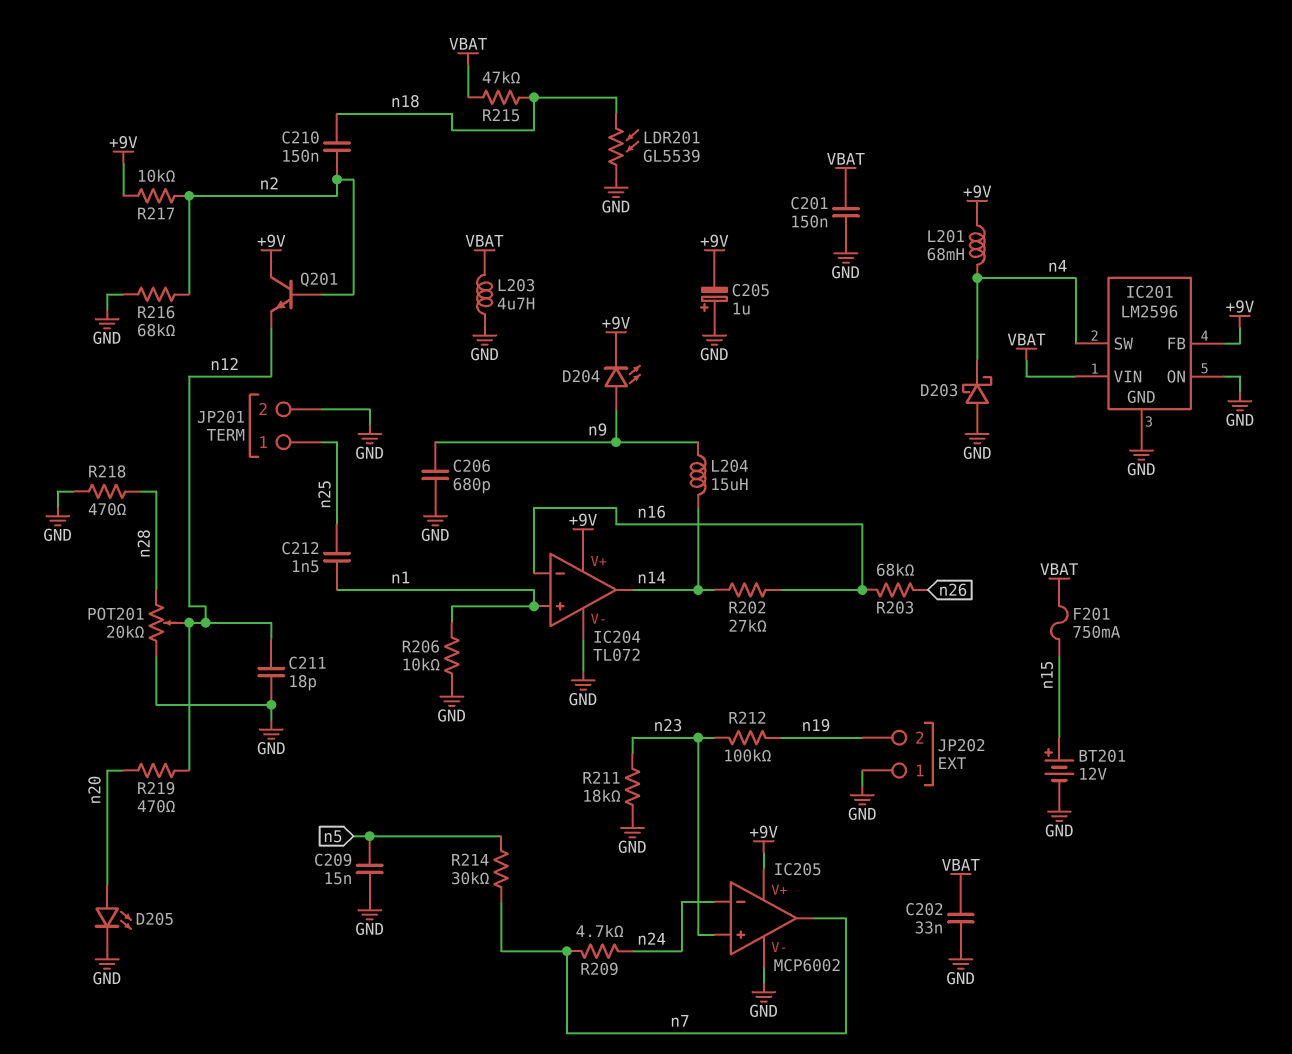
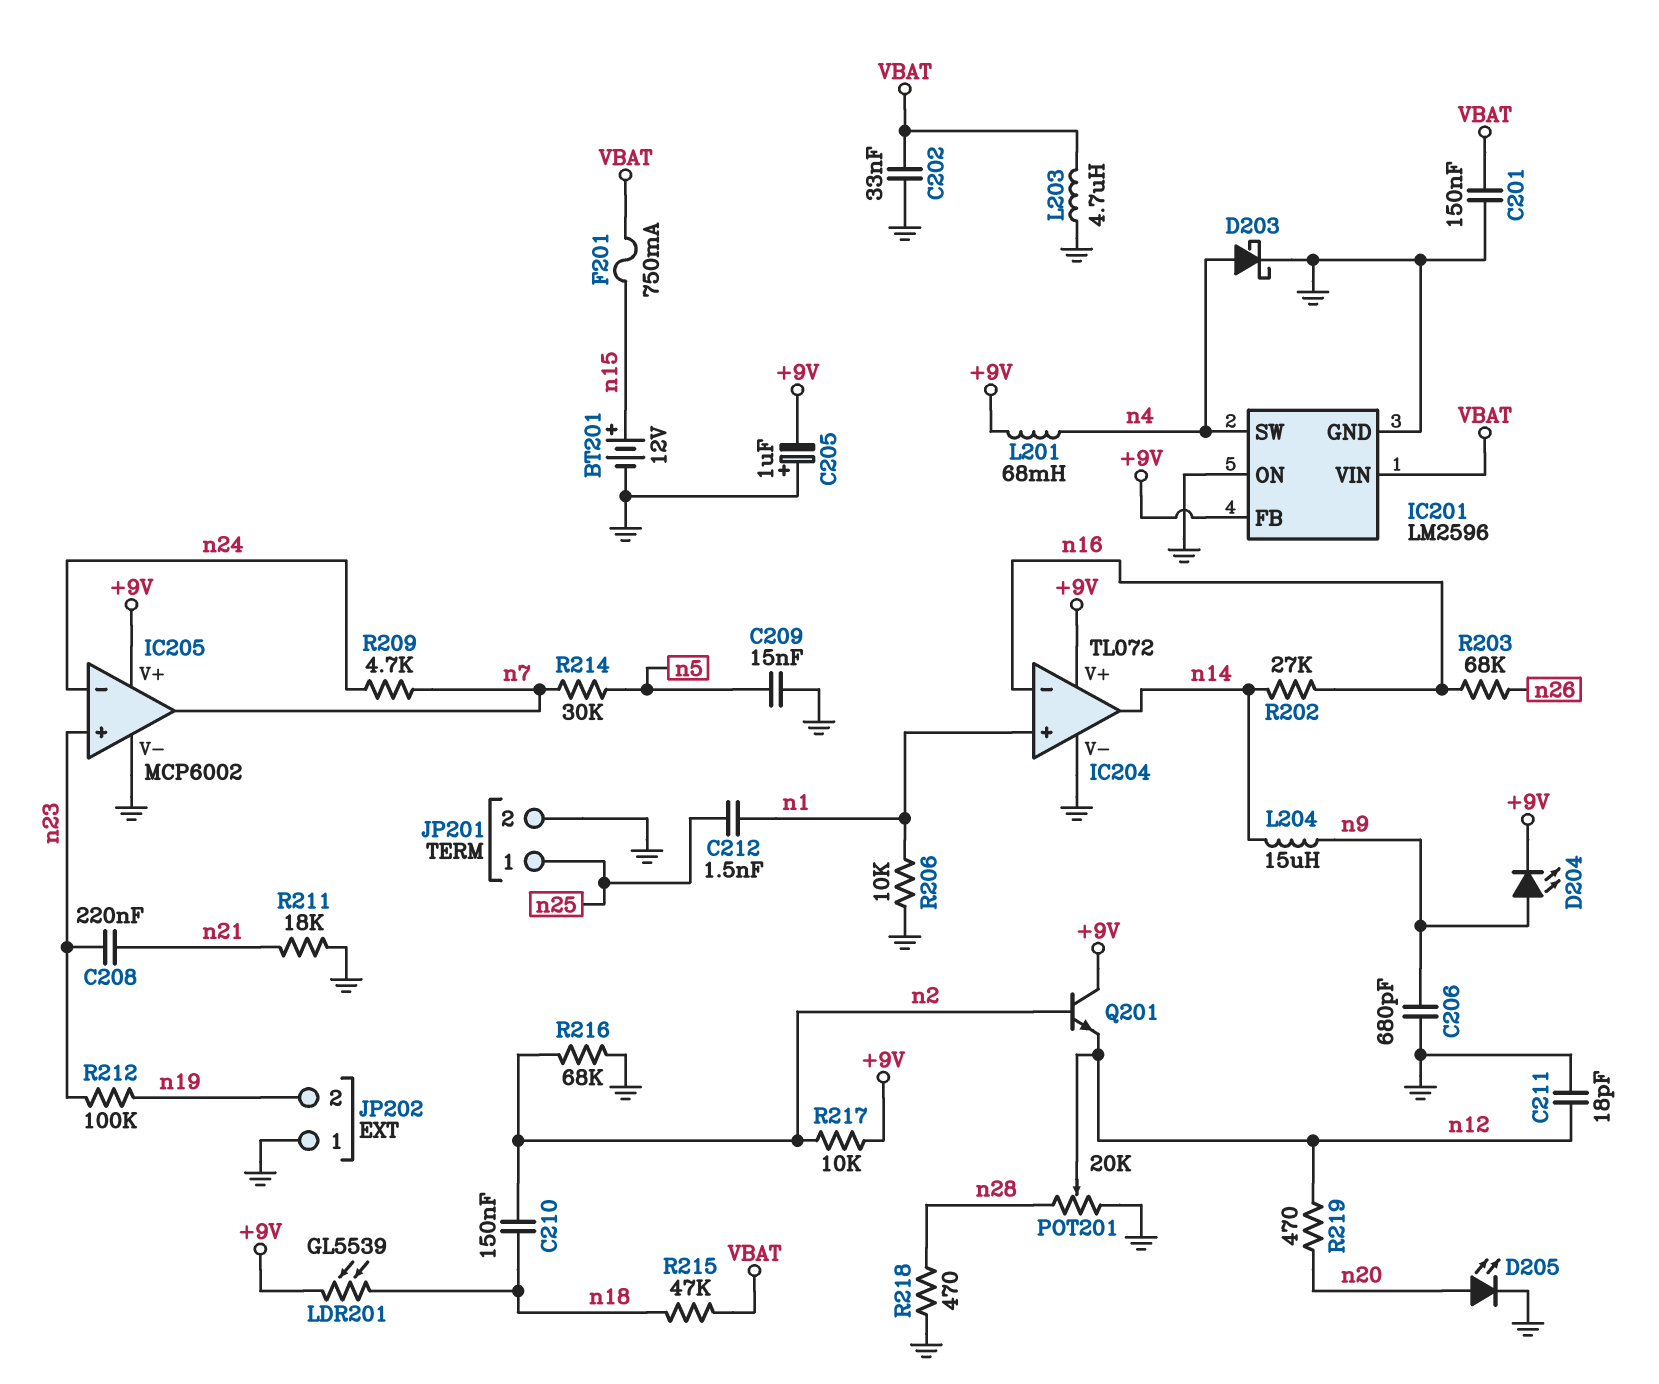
C208: none -> 220nF (n21, n23)
D203: schottky (A GND, K n4) -> schottky (A n4, K GND)
LDR201: GL5539 (GND, n18) -> GL5539 (+9V, n18)
R211: 18k (GND, n23) -> 18k (GND, n21)

